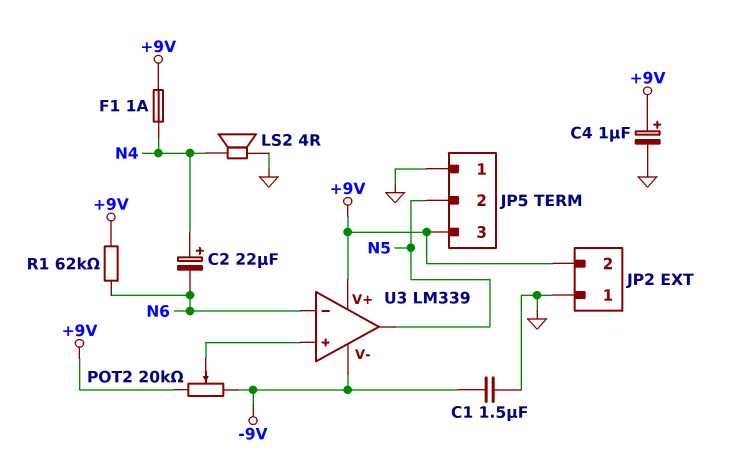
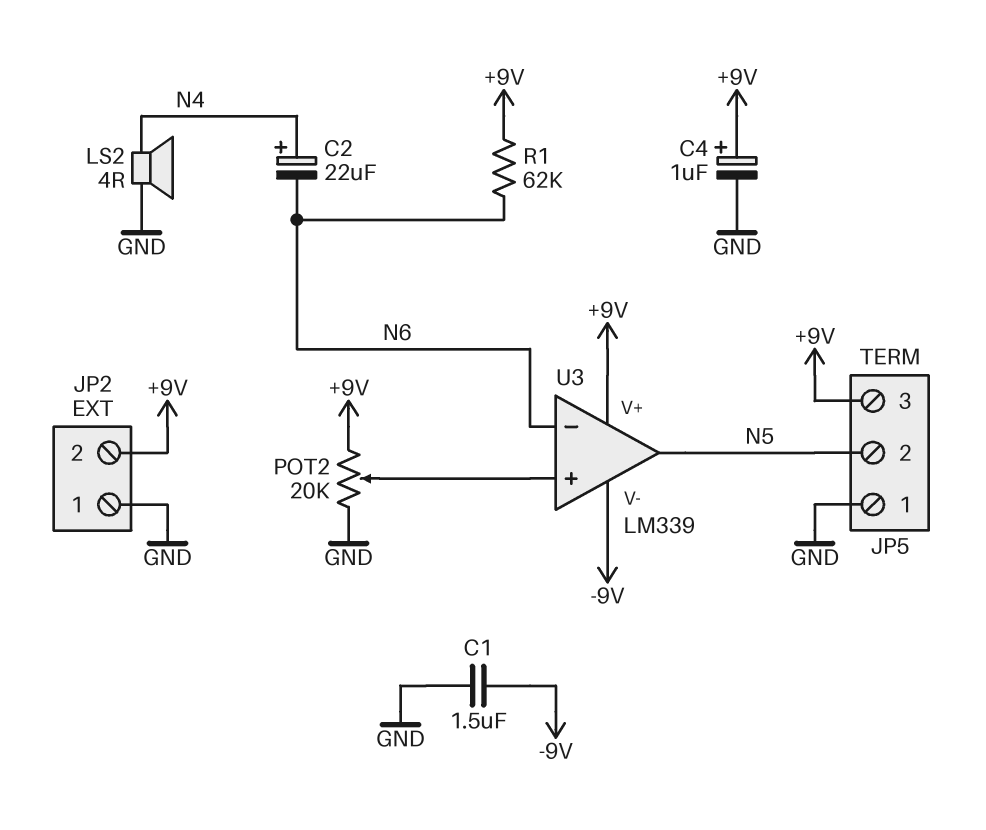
F1: 1A (+9V, N4) -> none
POT2: 20k (+9V, -9V, wiper U3/in+) -> 20k (+9V, GND, wiper U3/in+)

